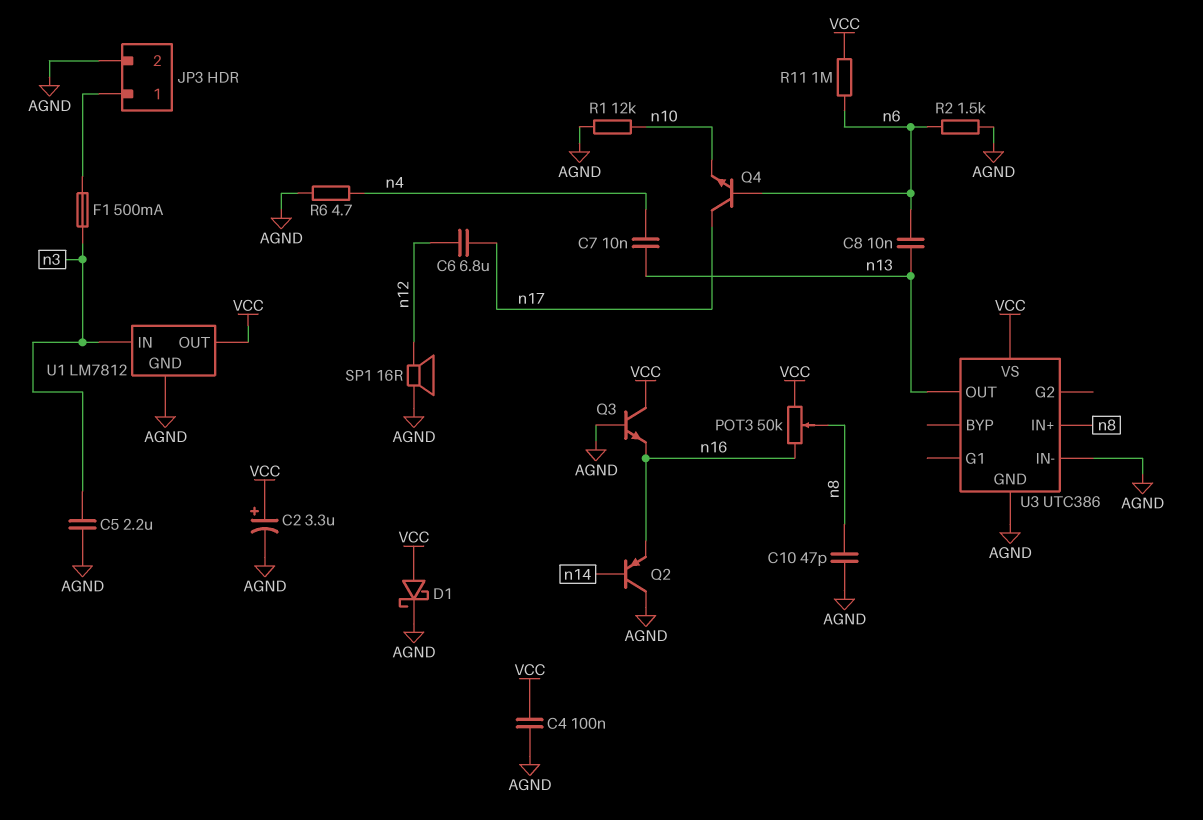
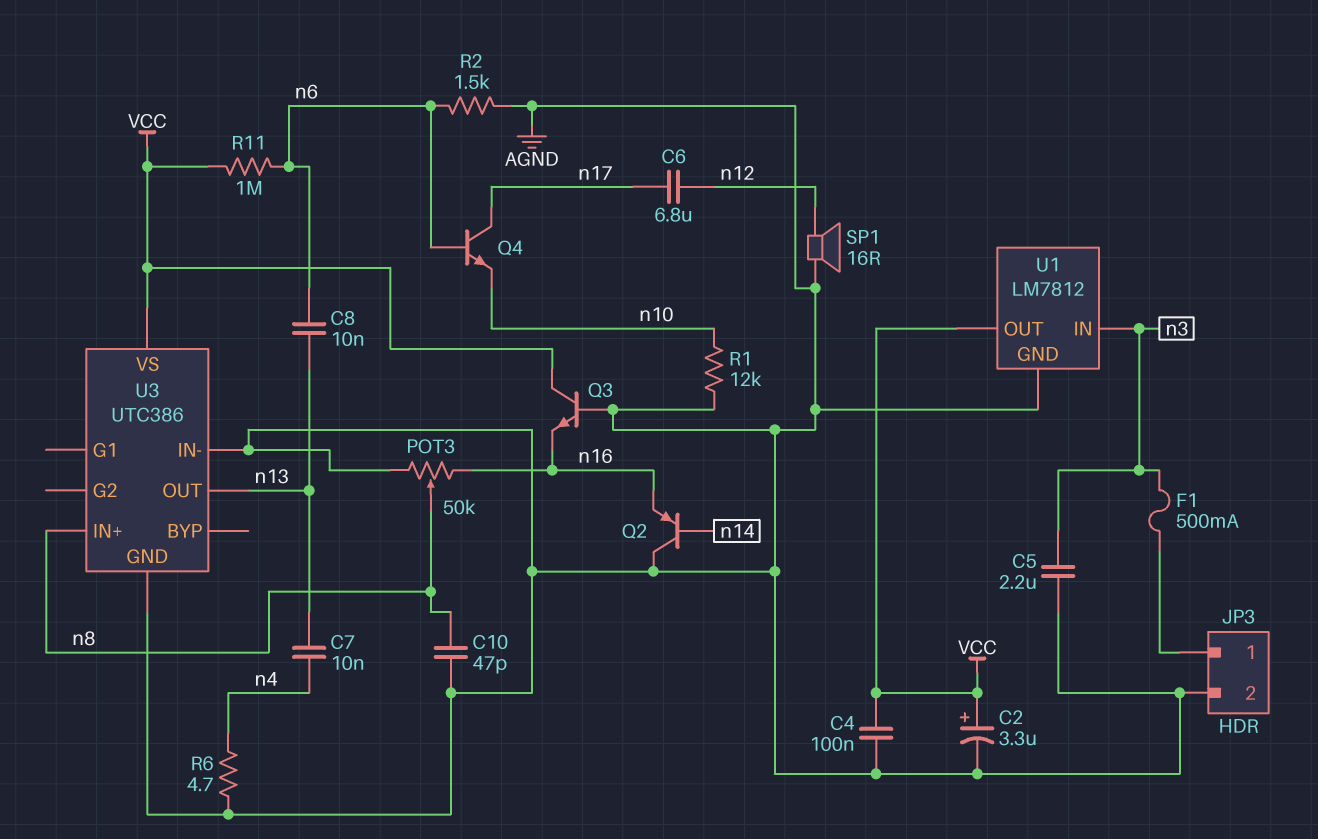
D1: schottky (A VCC, K AGND) -> none
POT3: 50k (VCC, n16, wiper n8) -> 50k (AGND, n16, wiper n8)

